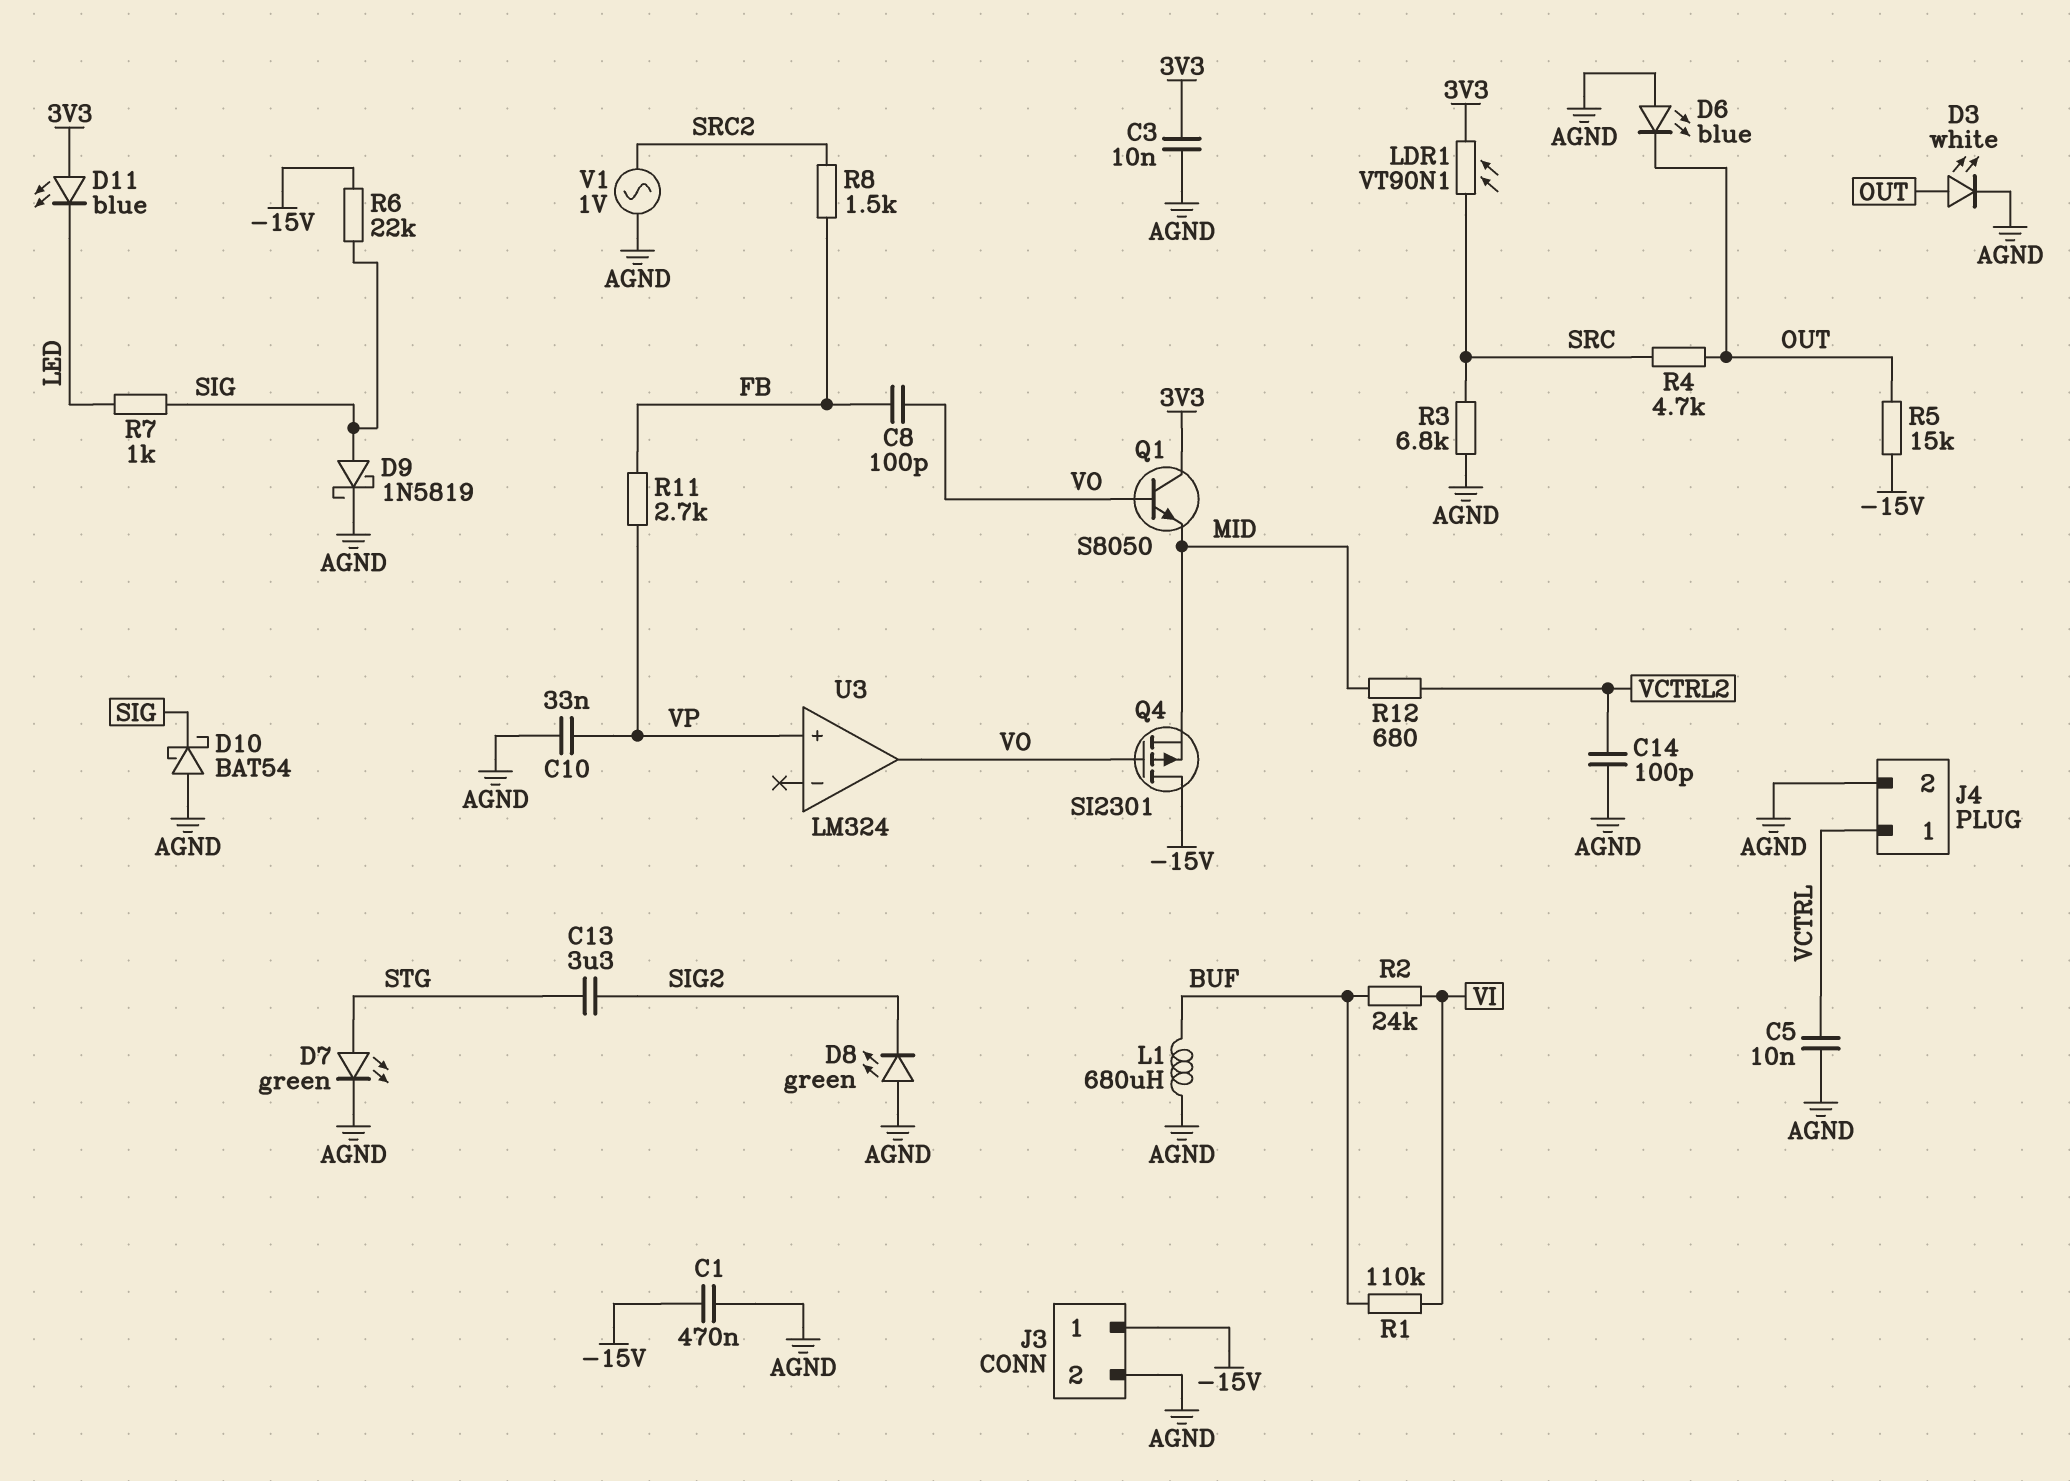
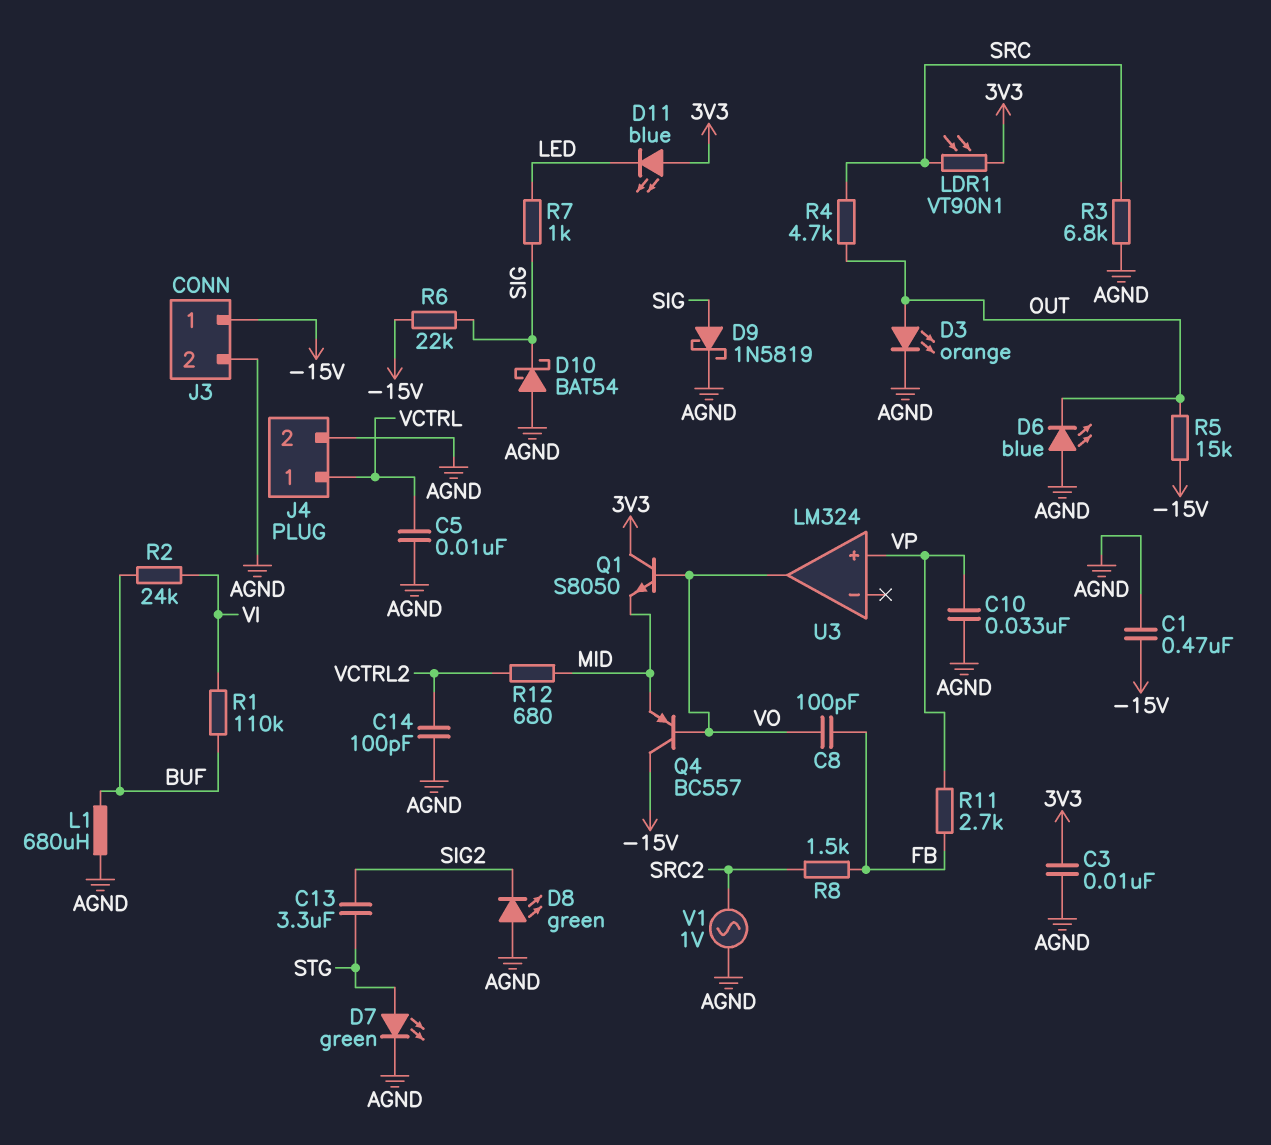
D3: LED white (A OUT, K AGND) -> LED orange (A OUT, K AGND)
Q4: PMOS SI2301 (G VO, D -15V, S MID) -> PNP BC557 (B VO, C -15V, E MID)

